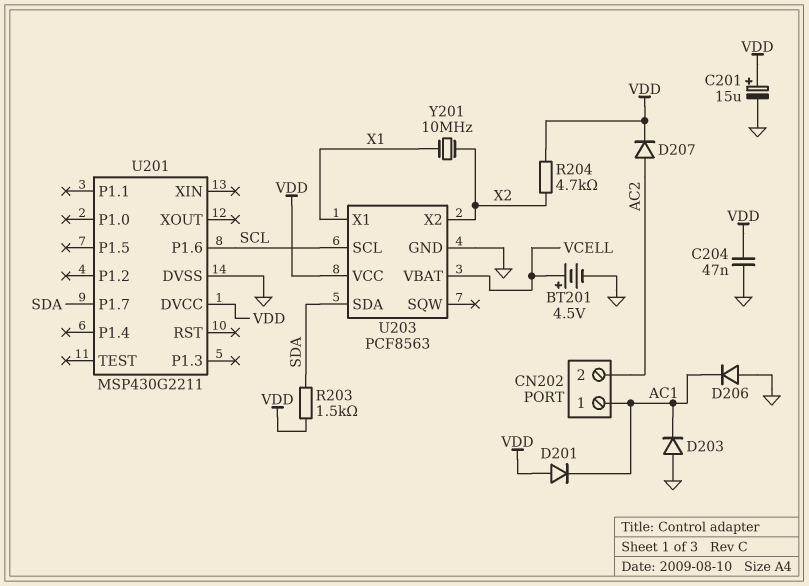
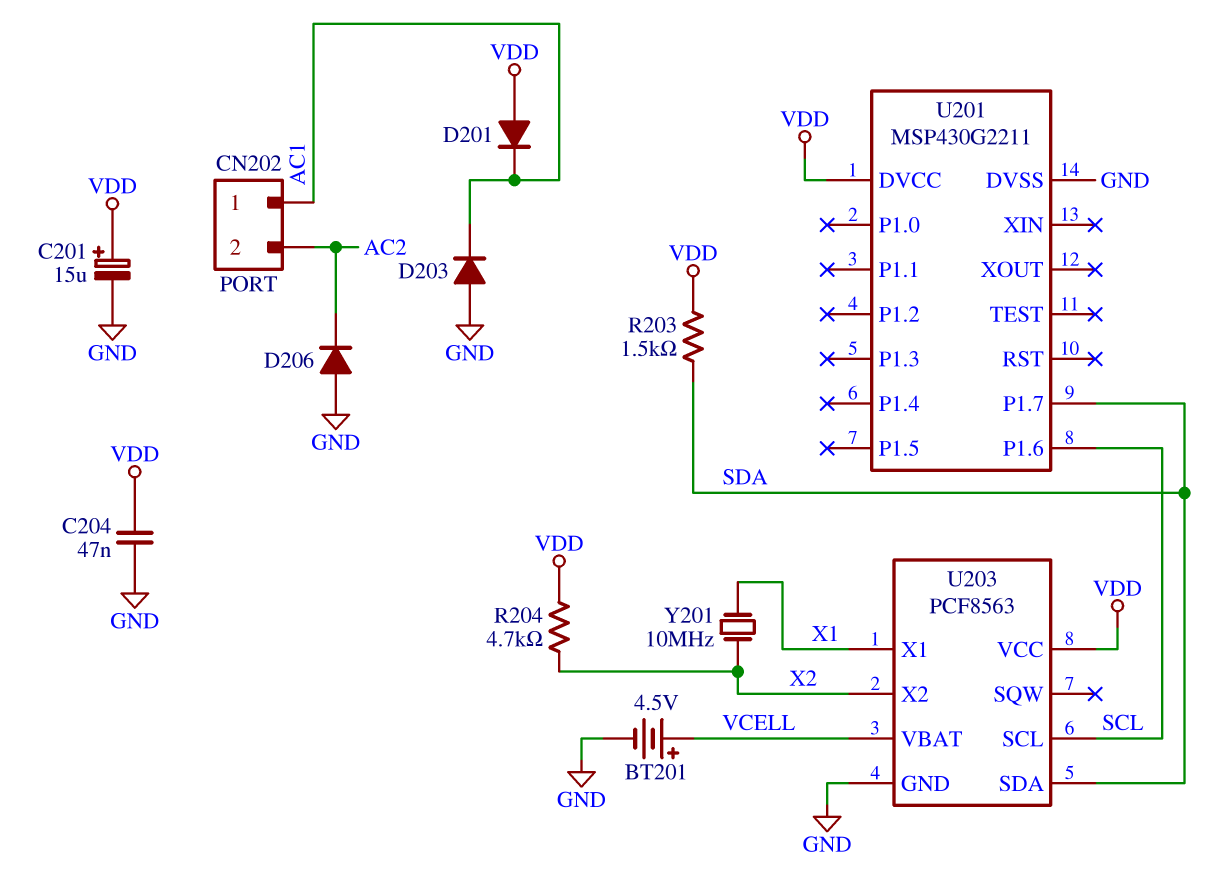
D206: diode (A GND, K AC1) -> diode (A GND, K AC2)
D207: diode (A AC2, K VDD) -> none

